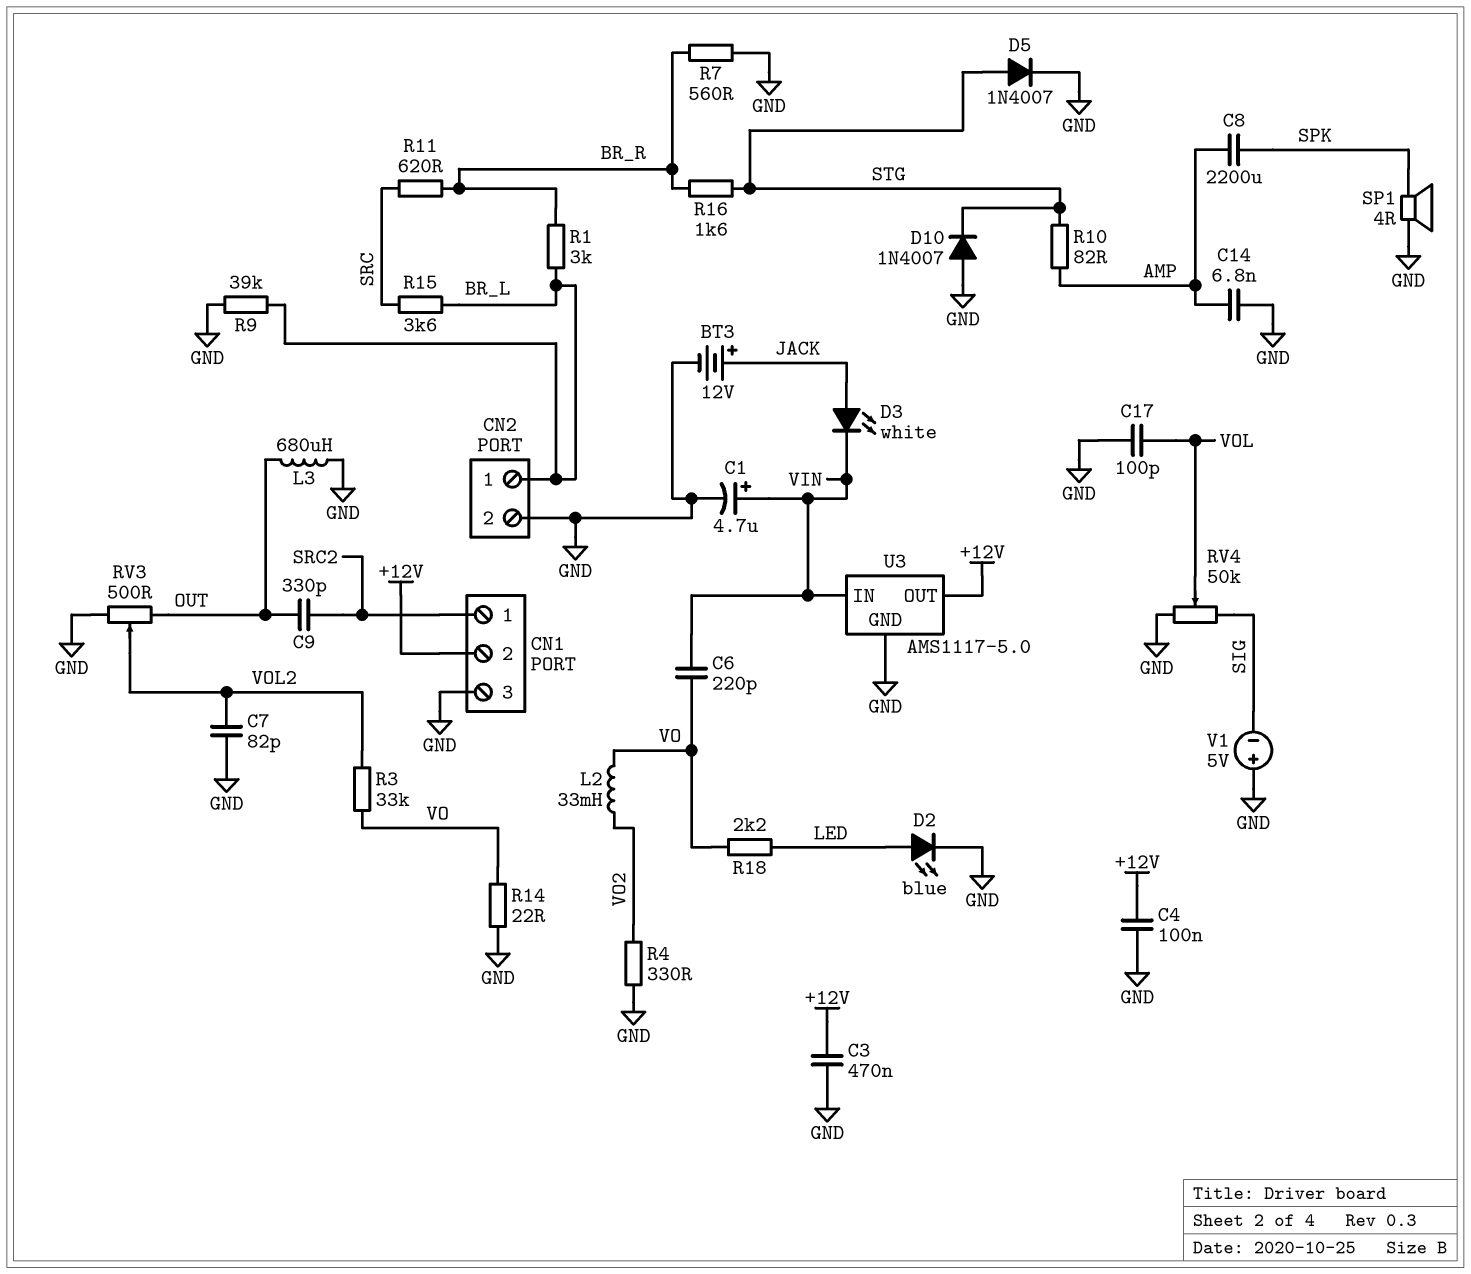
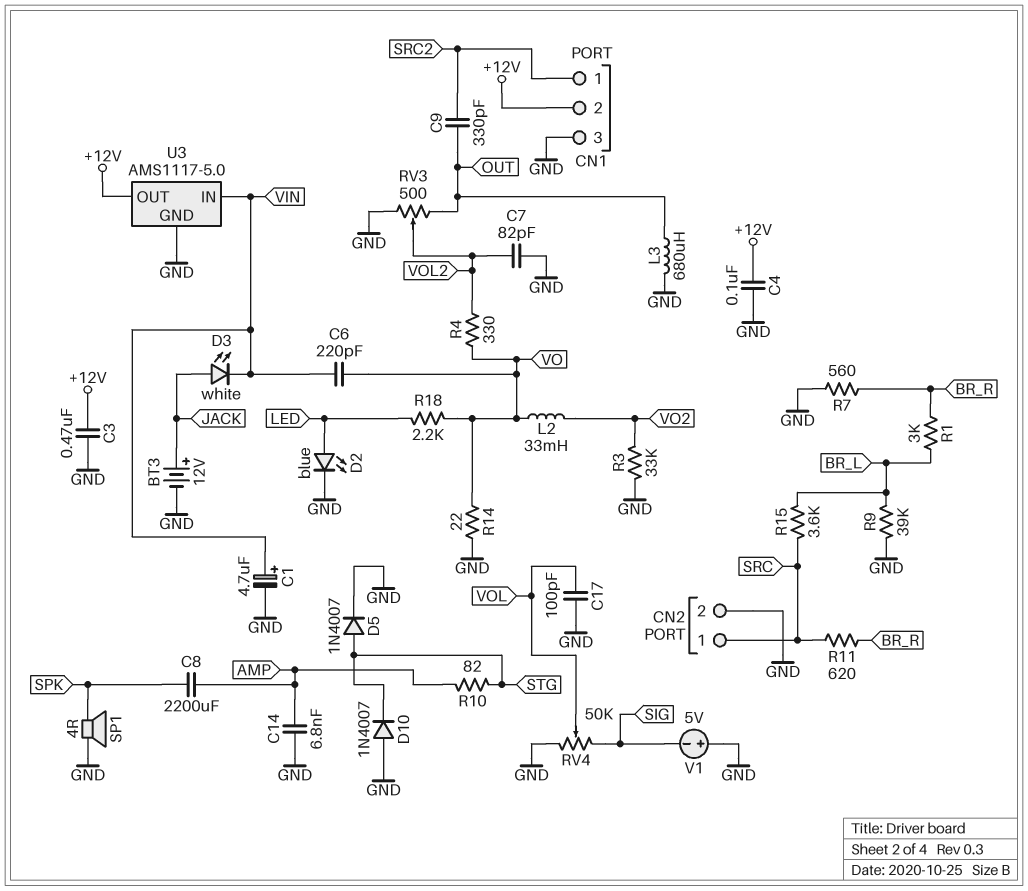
CN2 pin 1: BR_L -> SRC
R3: 33k (VO, VOL2) -> 33k (GND, VO2)
R4: 330 (GND, VO2) -> 330 (VO, VOL2)
R16: 1.6k (BR_R, STG) -> none

